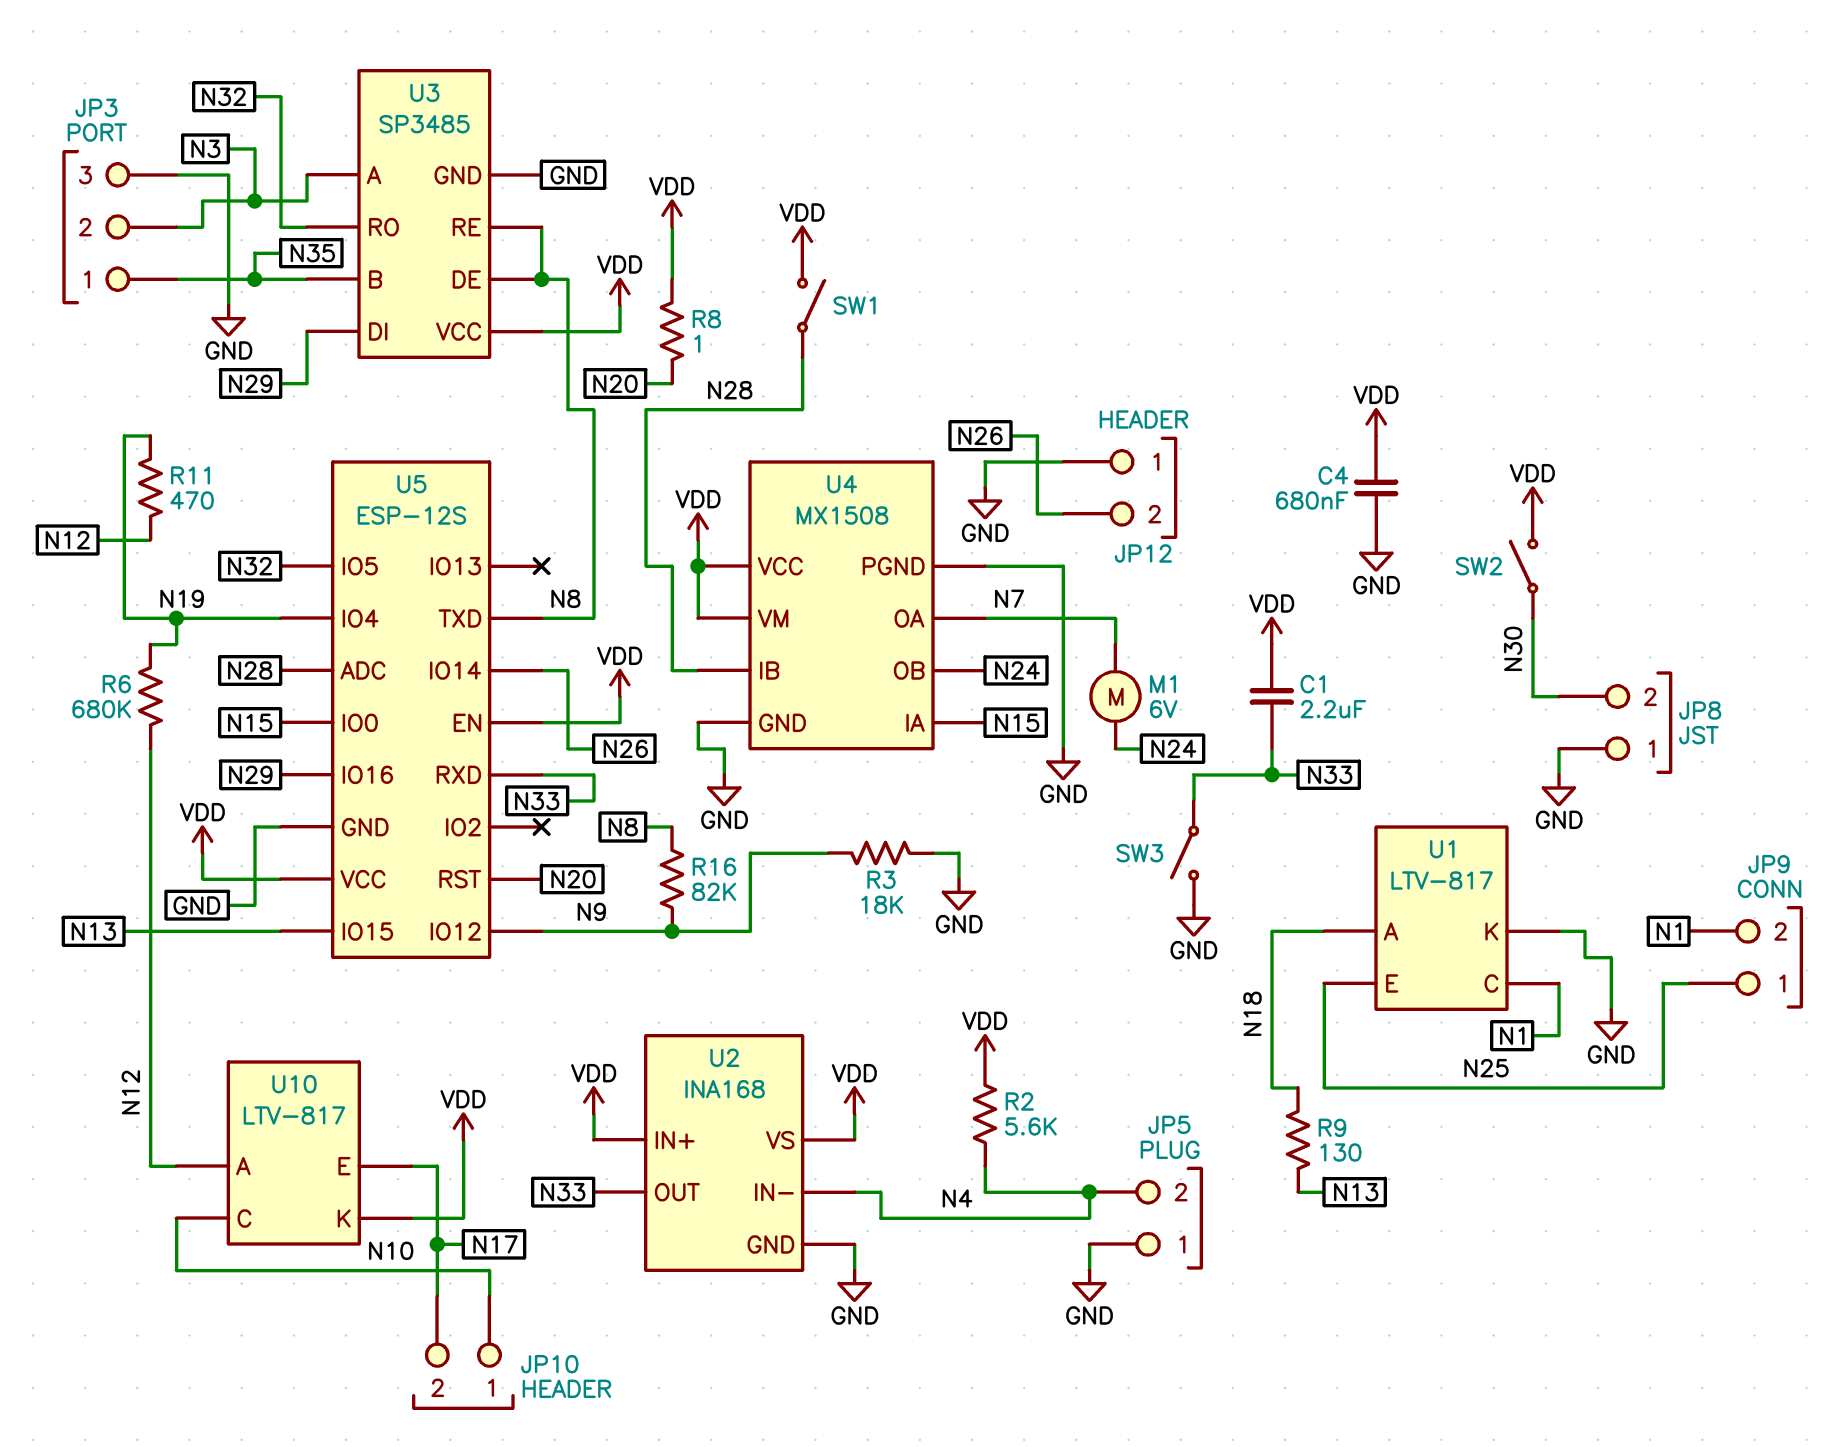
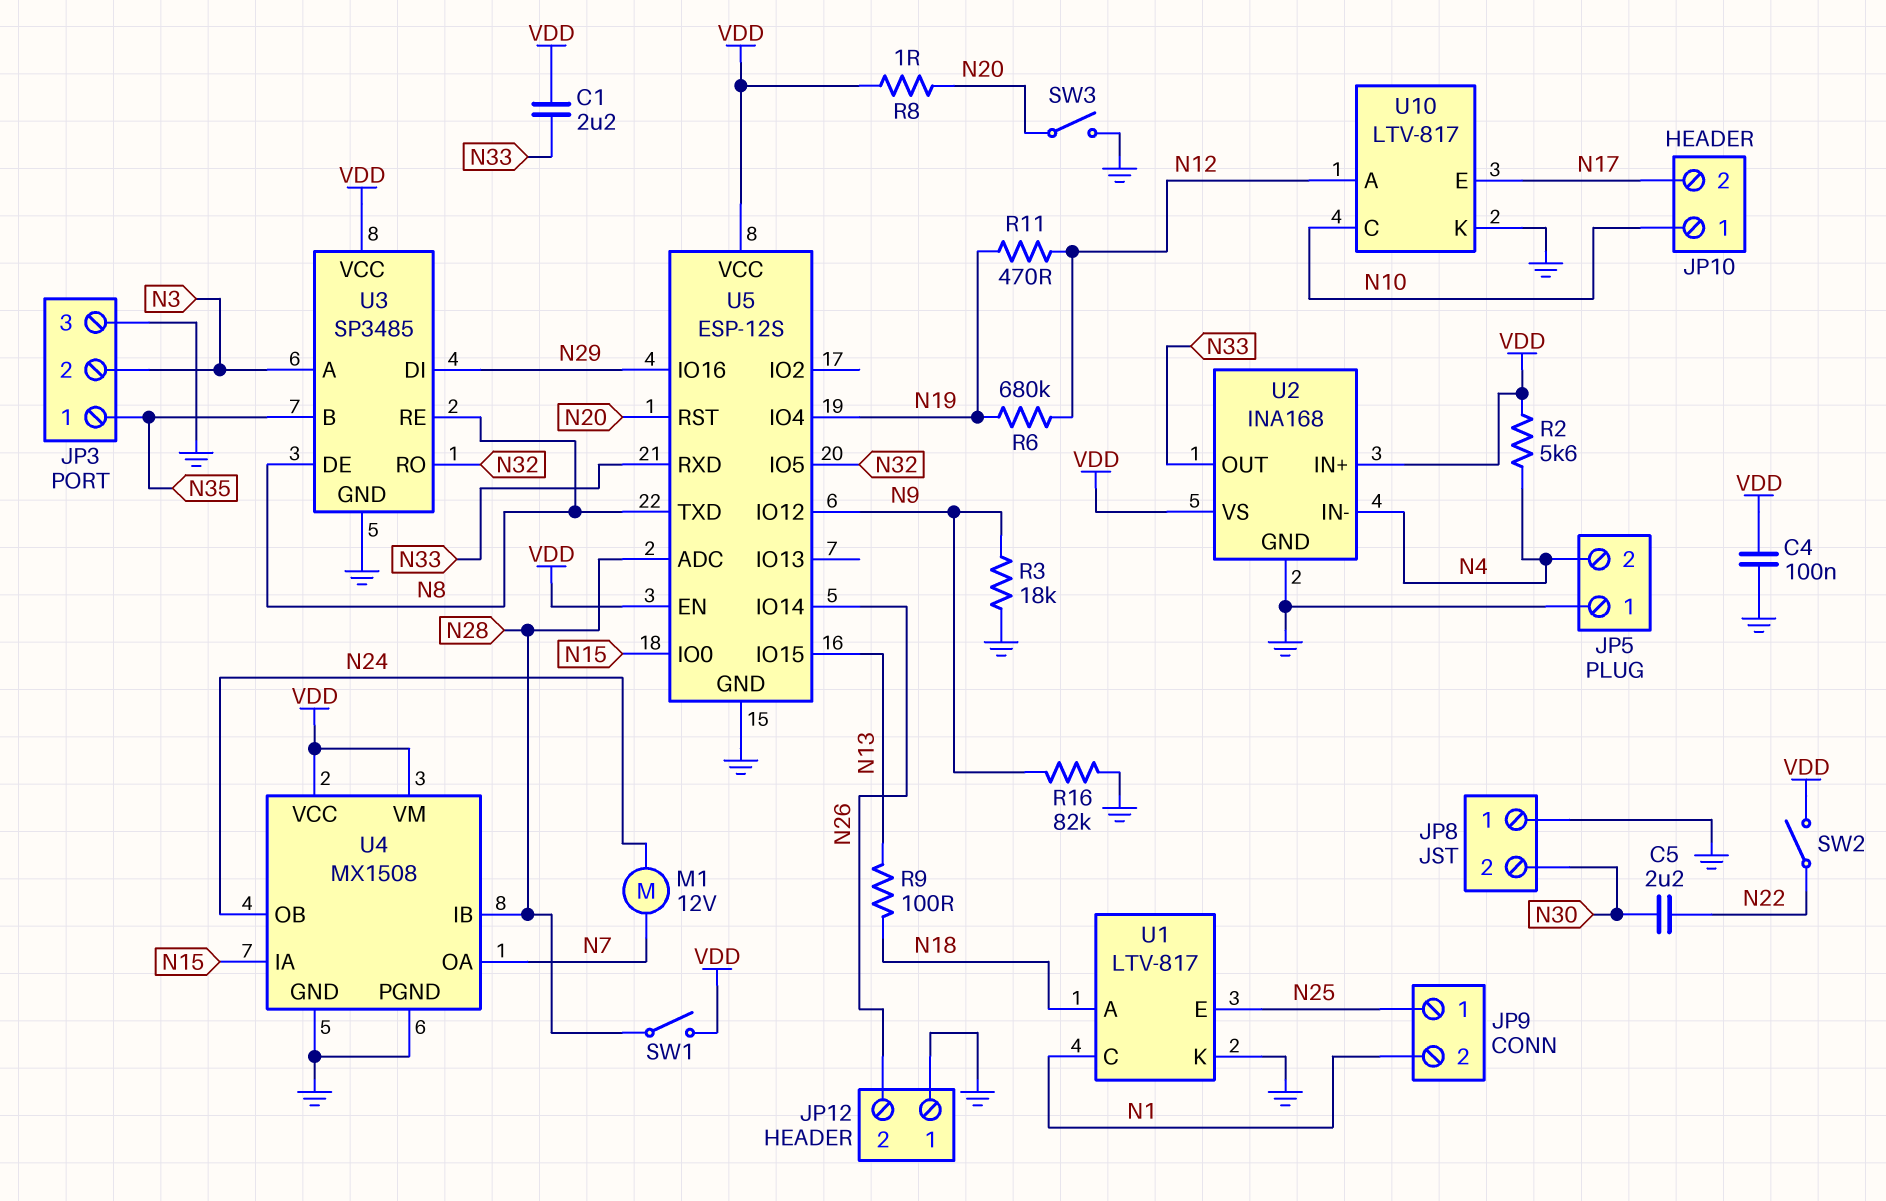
C4: 680nF (GND, VDD) -> 100nF (GND, VDD)
C5: none -> 2.2uF (N22, N30)
M1: motor 6V (N7, N24) -> motor 12V (N7, N24)
R9: 130 (N13, N18) -> 100 (N13, N18)
R16: 82k (N8, N9) -> 82k (GND, N9)
SW2: switch (N30, VDD) -> switch (N22, VDD)
SW3: switch (GND, N33) -> switch (GND, N20)
U10 pin K: VDD -> GND

